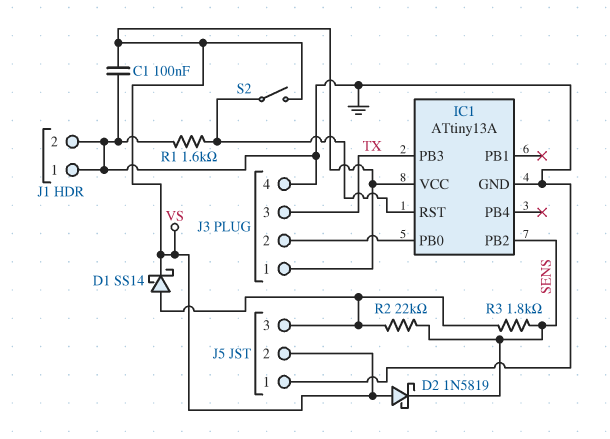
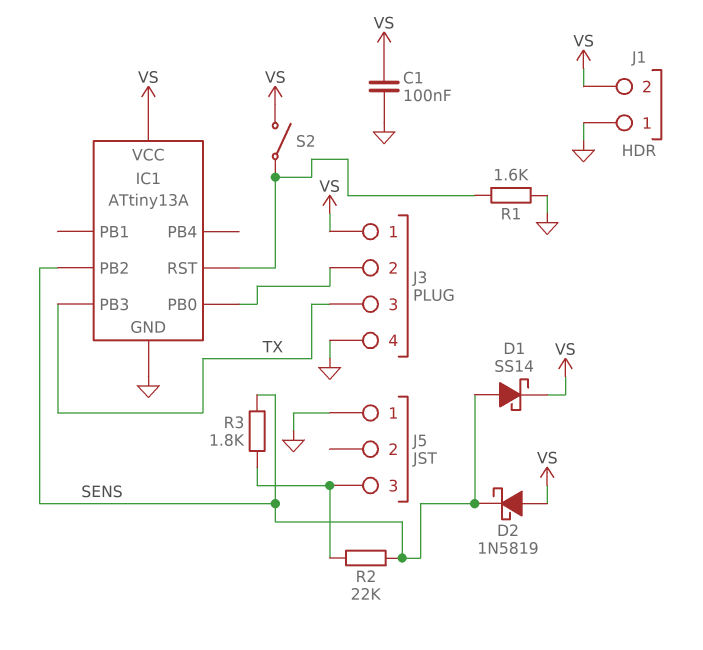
D1: schottky SS14 (A J5/3, K VS) -> schottky SS14 (A SENS, K VS)
J1 pin 2: GND -> VS
J5 pin 2: VS -> none

